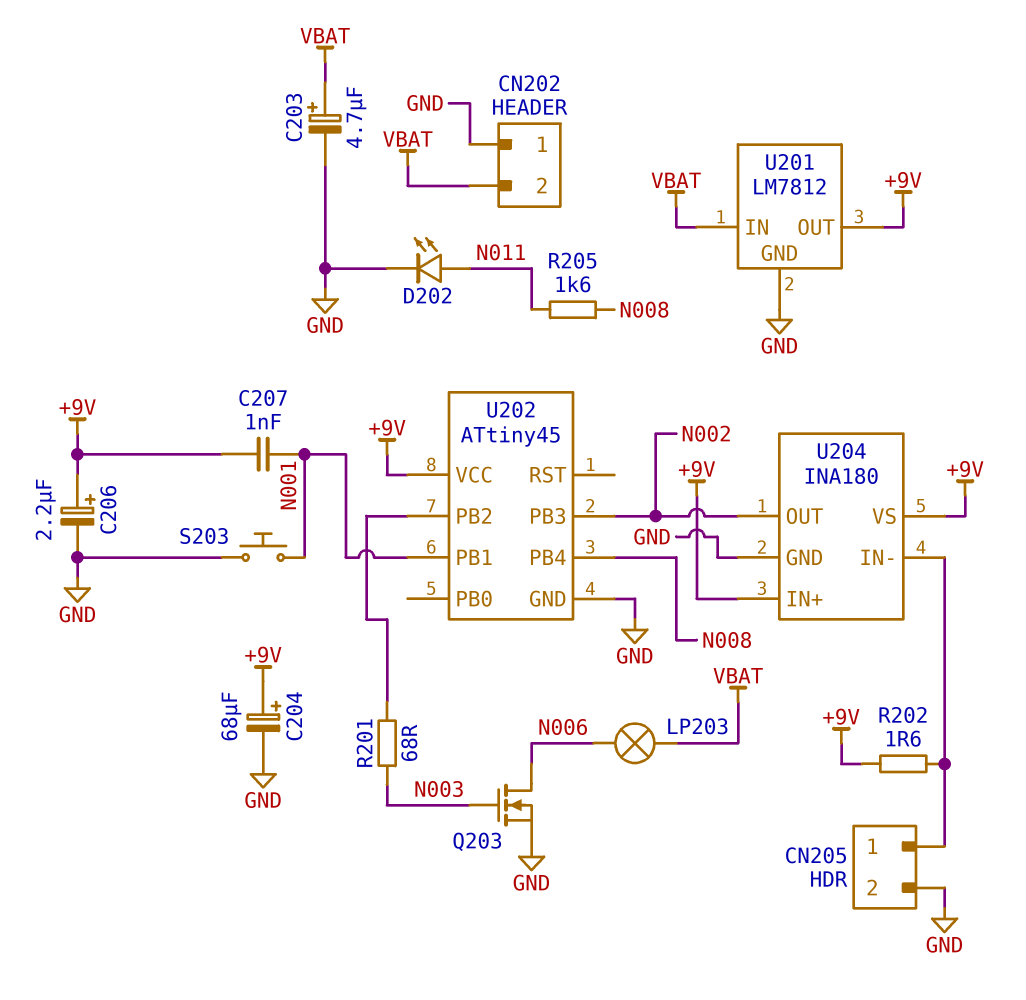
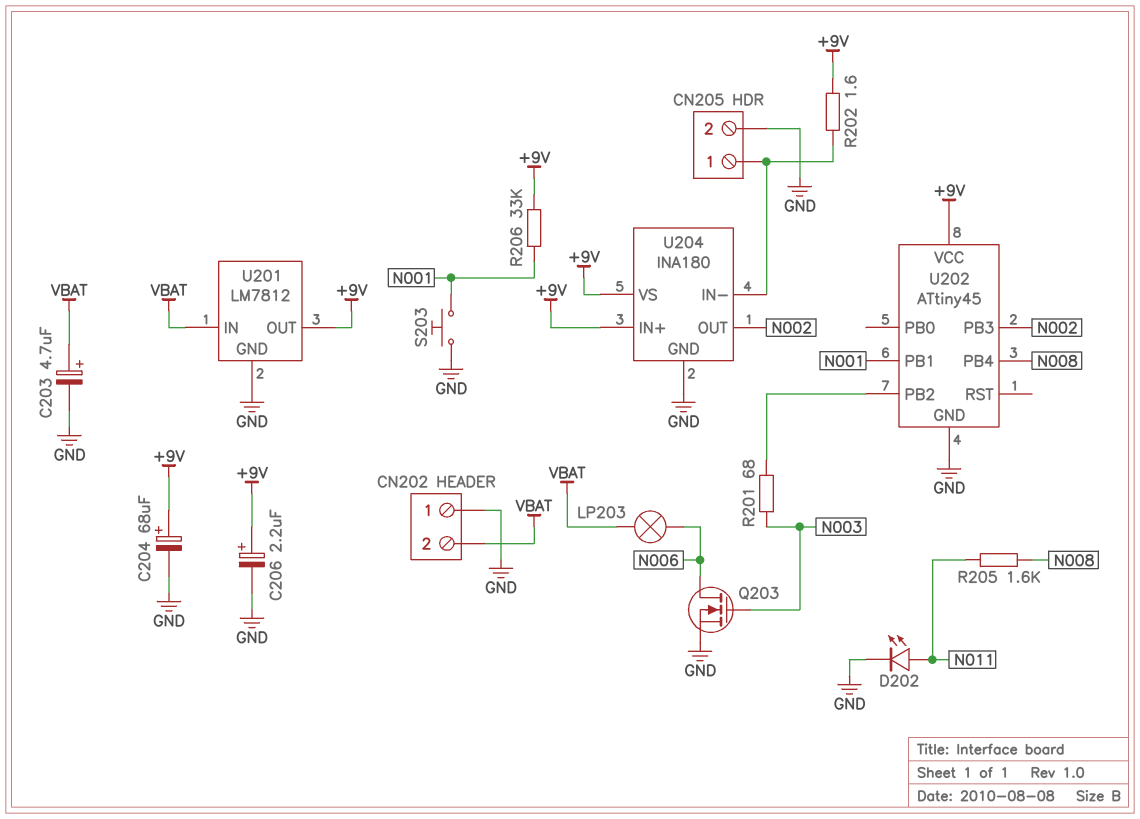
C207: 1nF (+9V, N001) -> none
R206: none -> 33k (+9V, N001)

